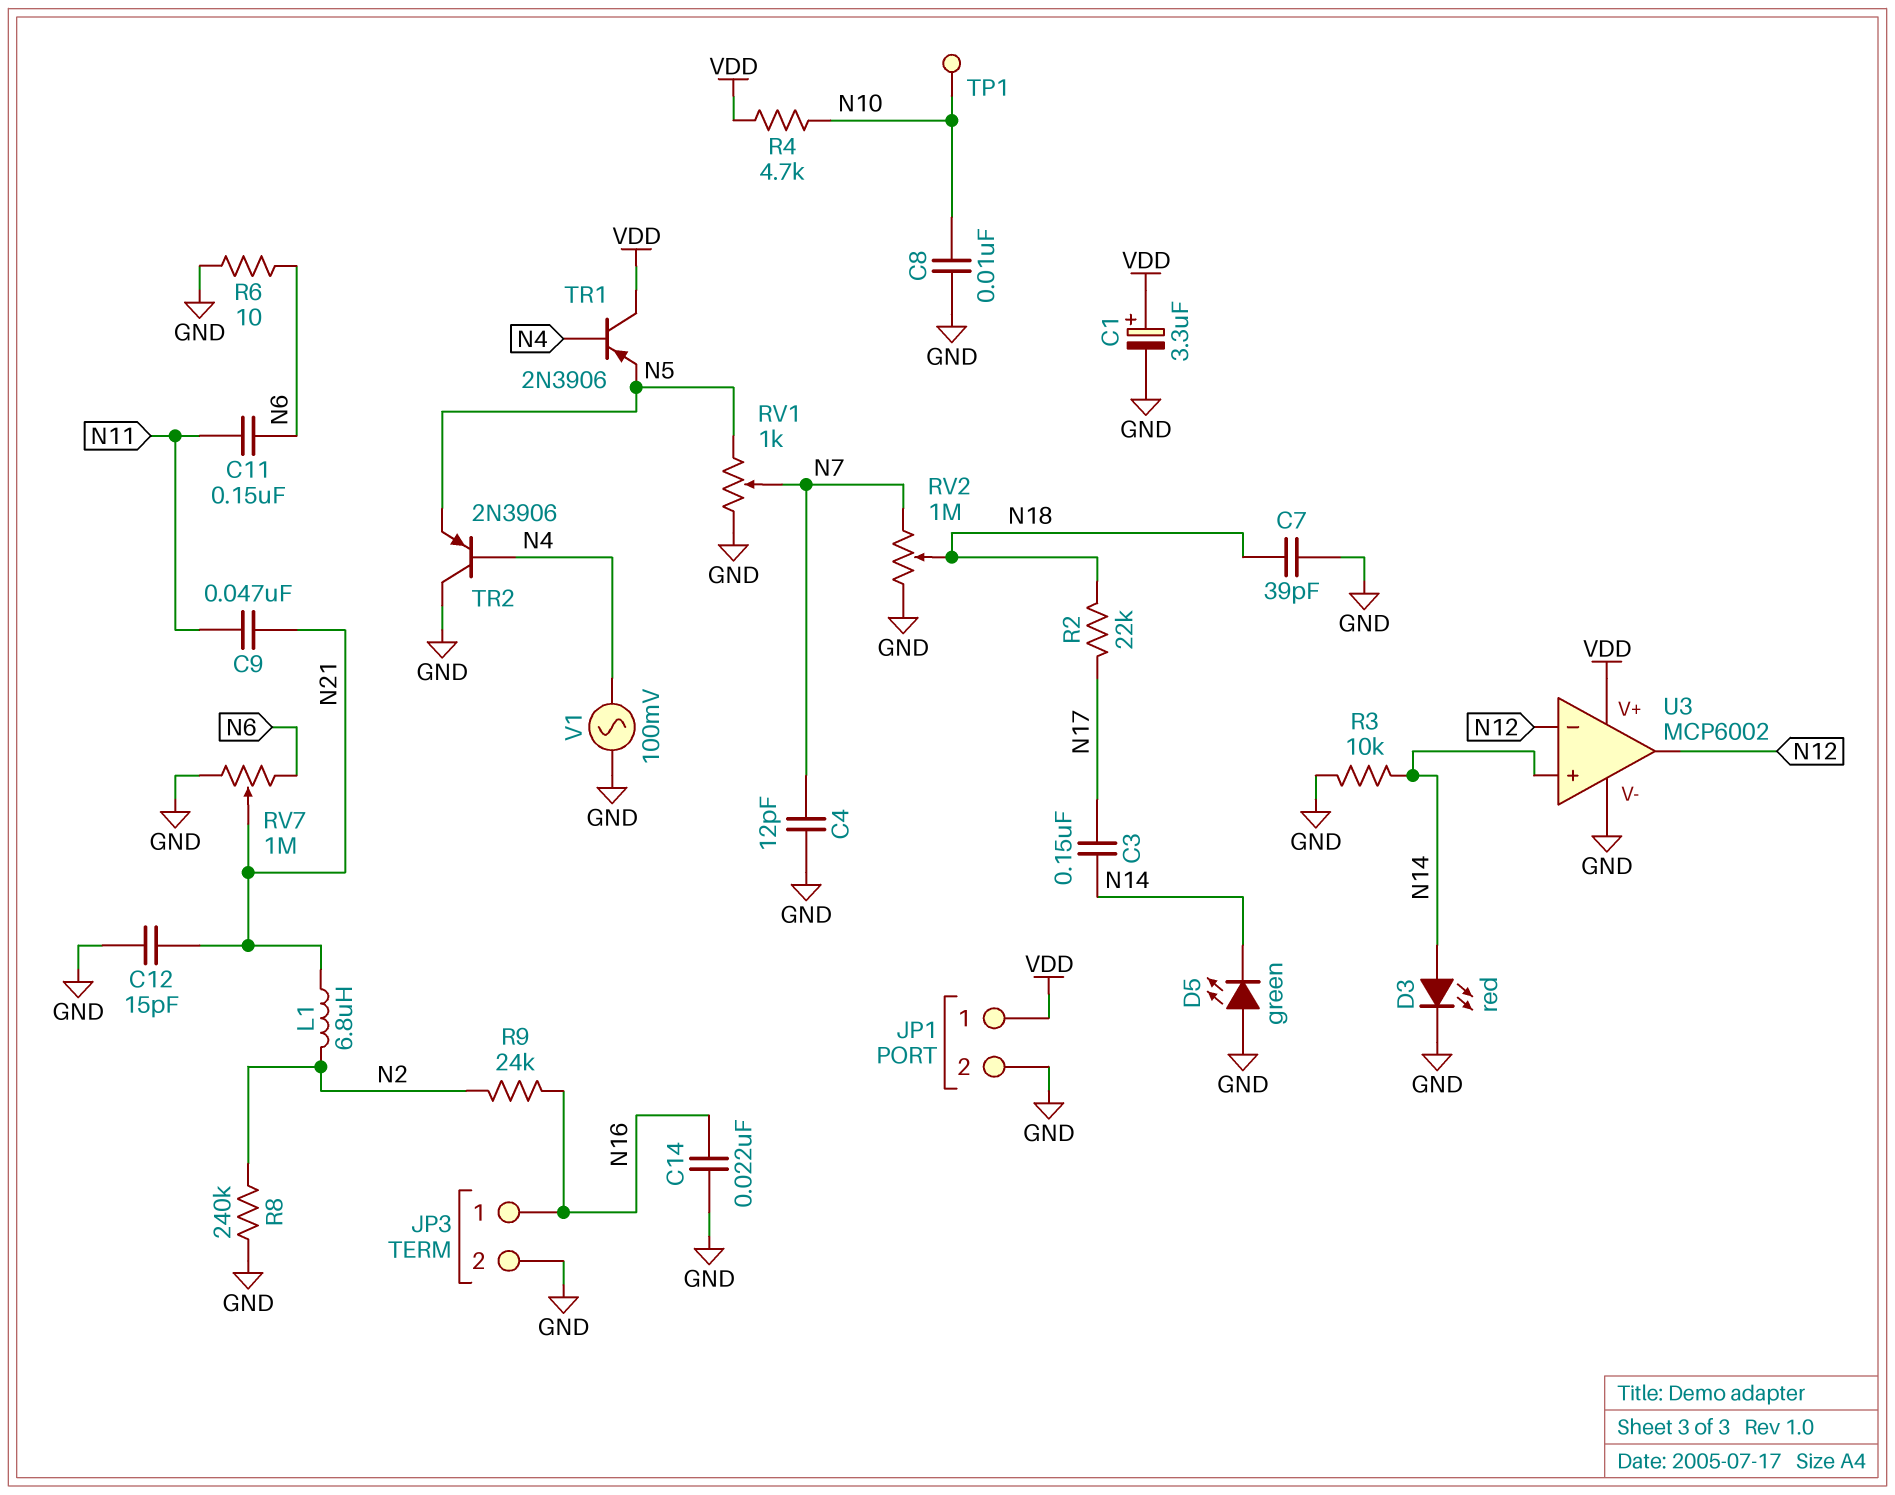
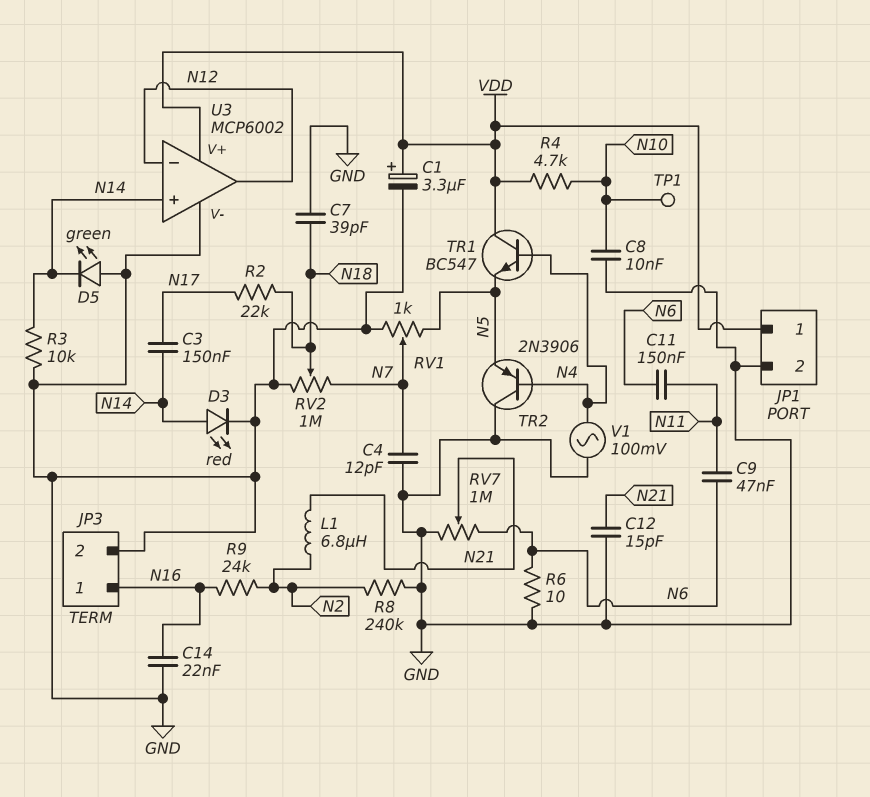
C9: 47nF (N11, N21) -> 47nF (N6, N11)
TR1: PNP 2N3906 (B N4, C VDD, E N5) -> NPN BC547 (B N4, C VDD, E N5)

